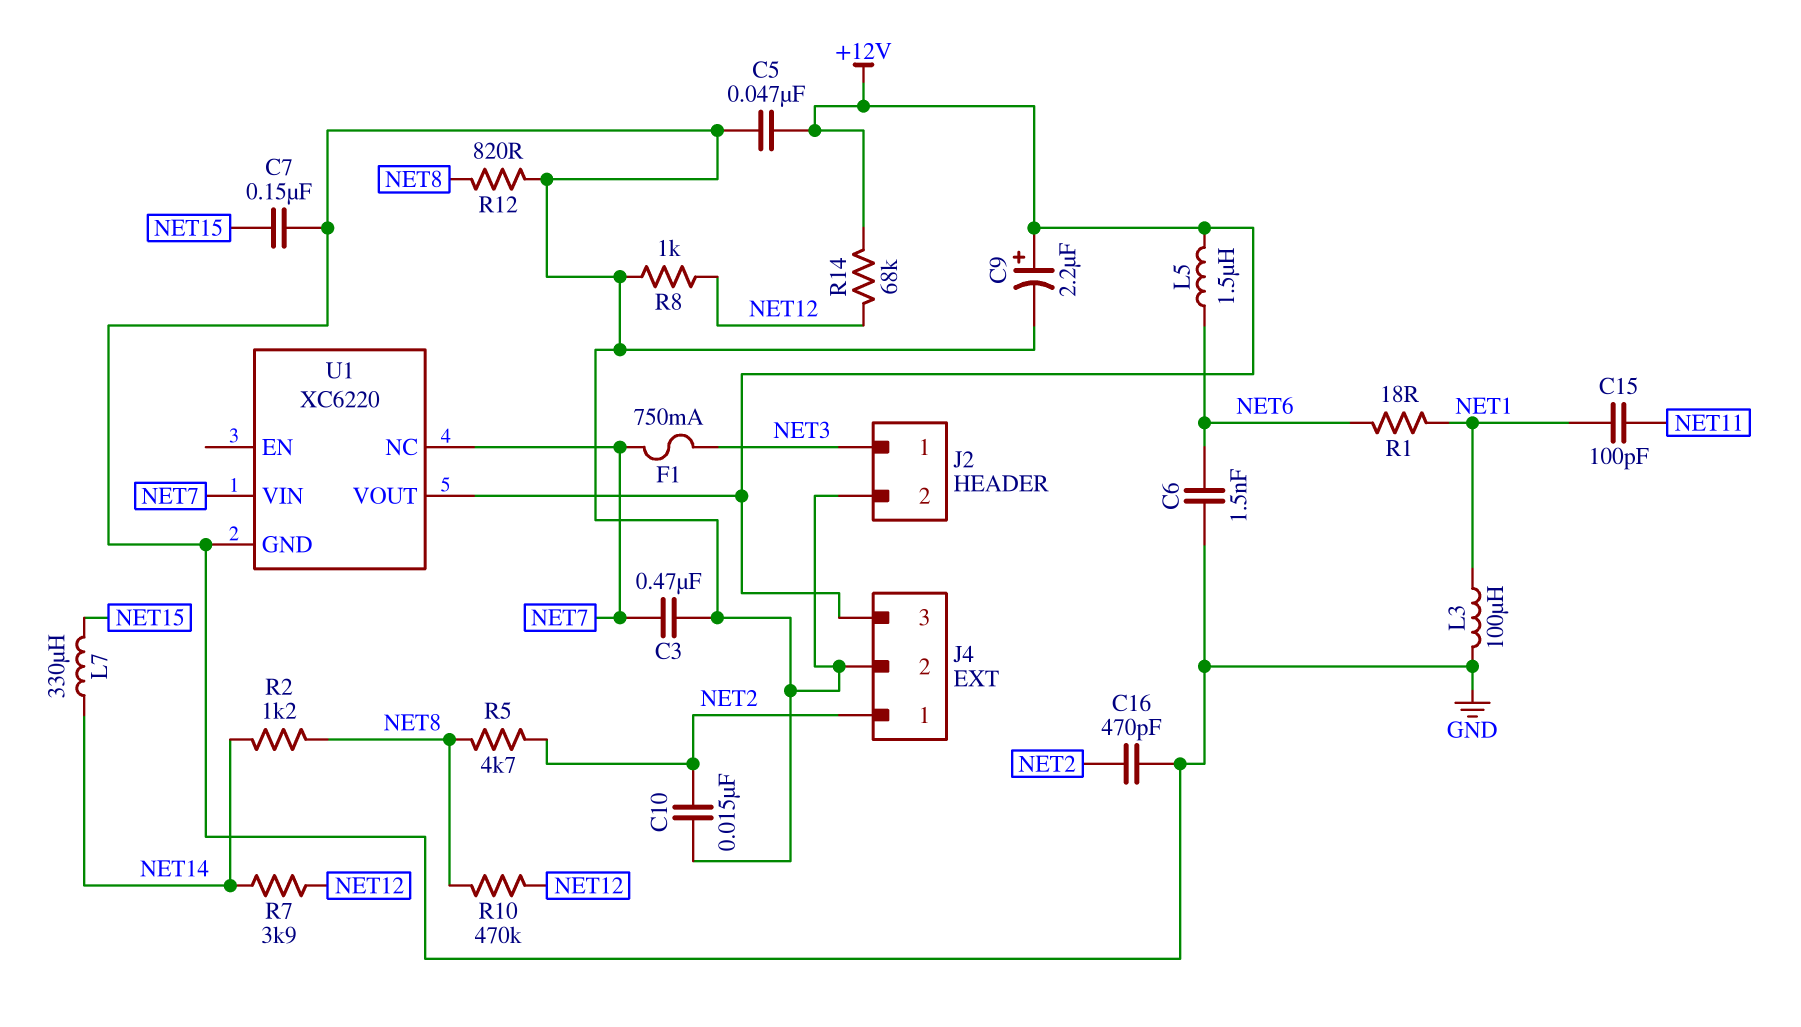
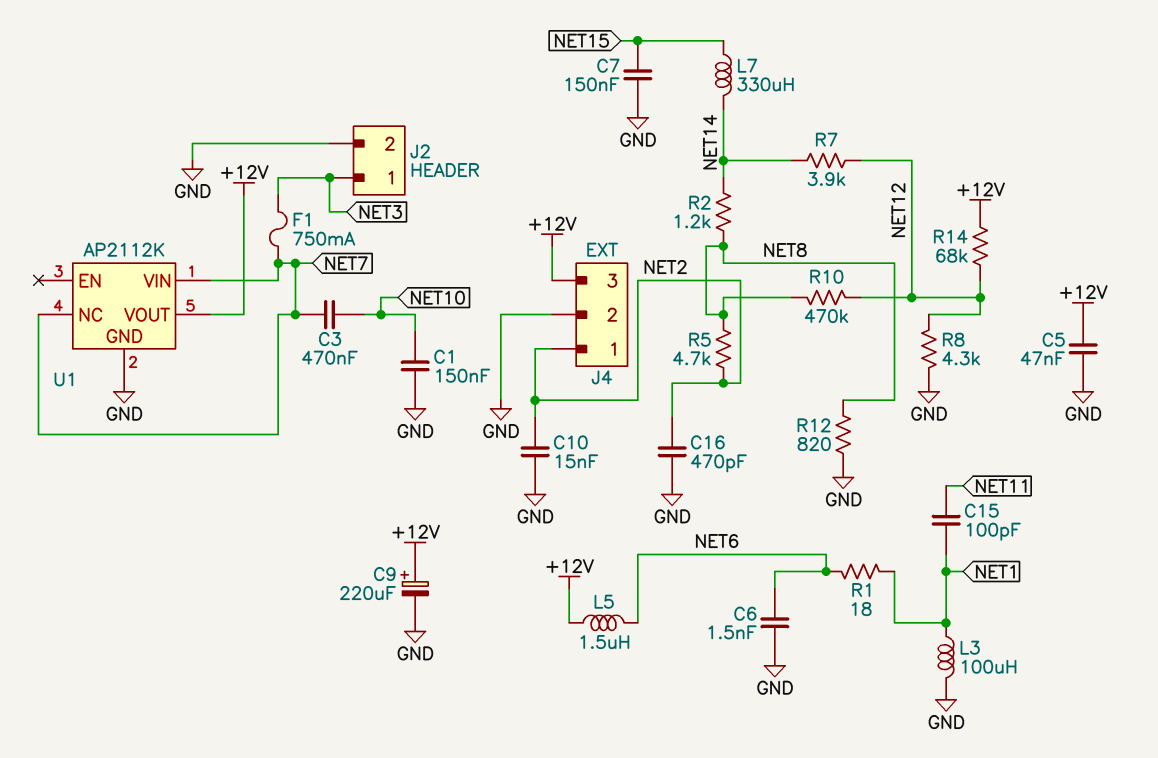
C1: none -> 150nF (GND, NET10)
C3: 470nF (GND, NET7) -> 470nF (NET7, NET10)
C9: 2.2uF (plus +12V, minus GND) -> 220uF (plus +12V, minus GND)
R8: 1k (GND, NET12) -> 4.3k (GND, NET12)
U1: XC6220 -> AP2112K

